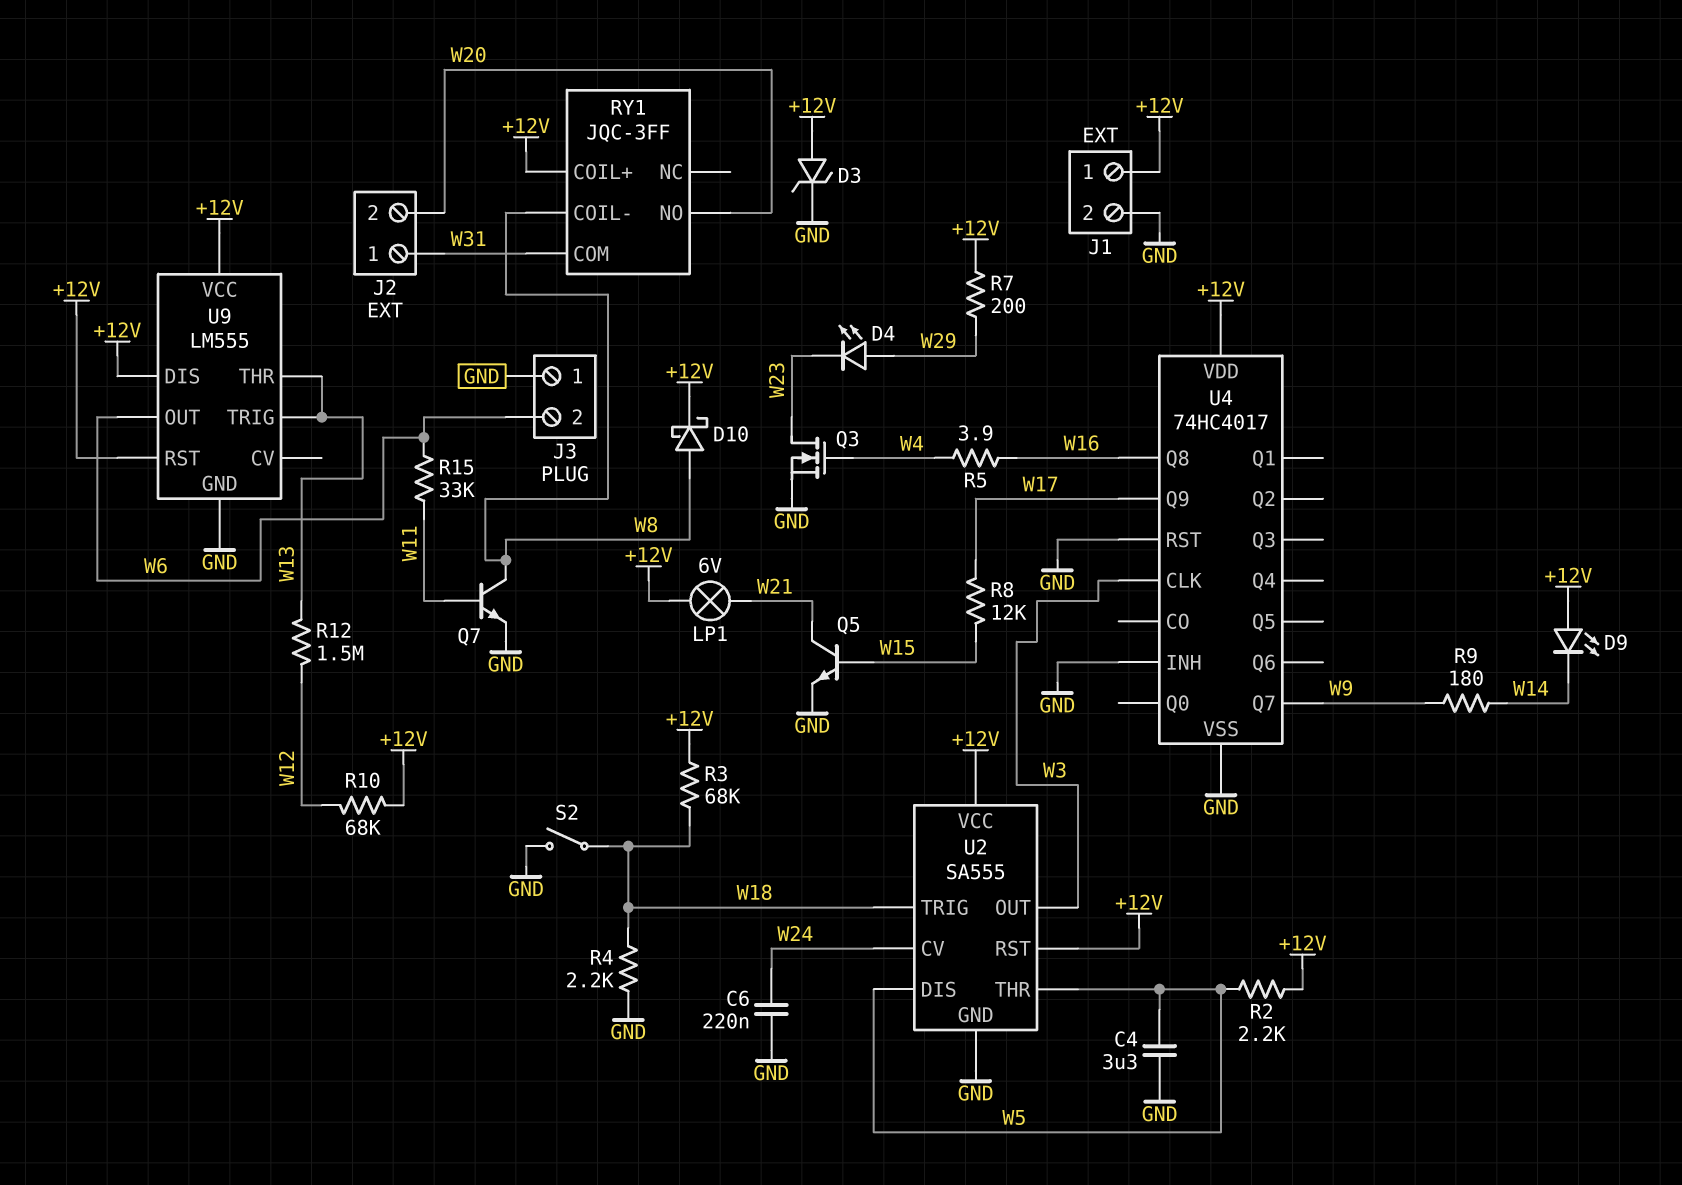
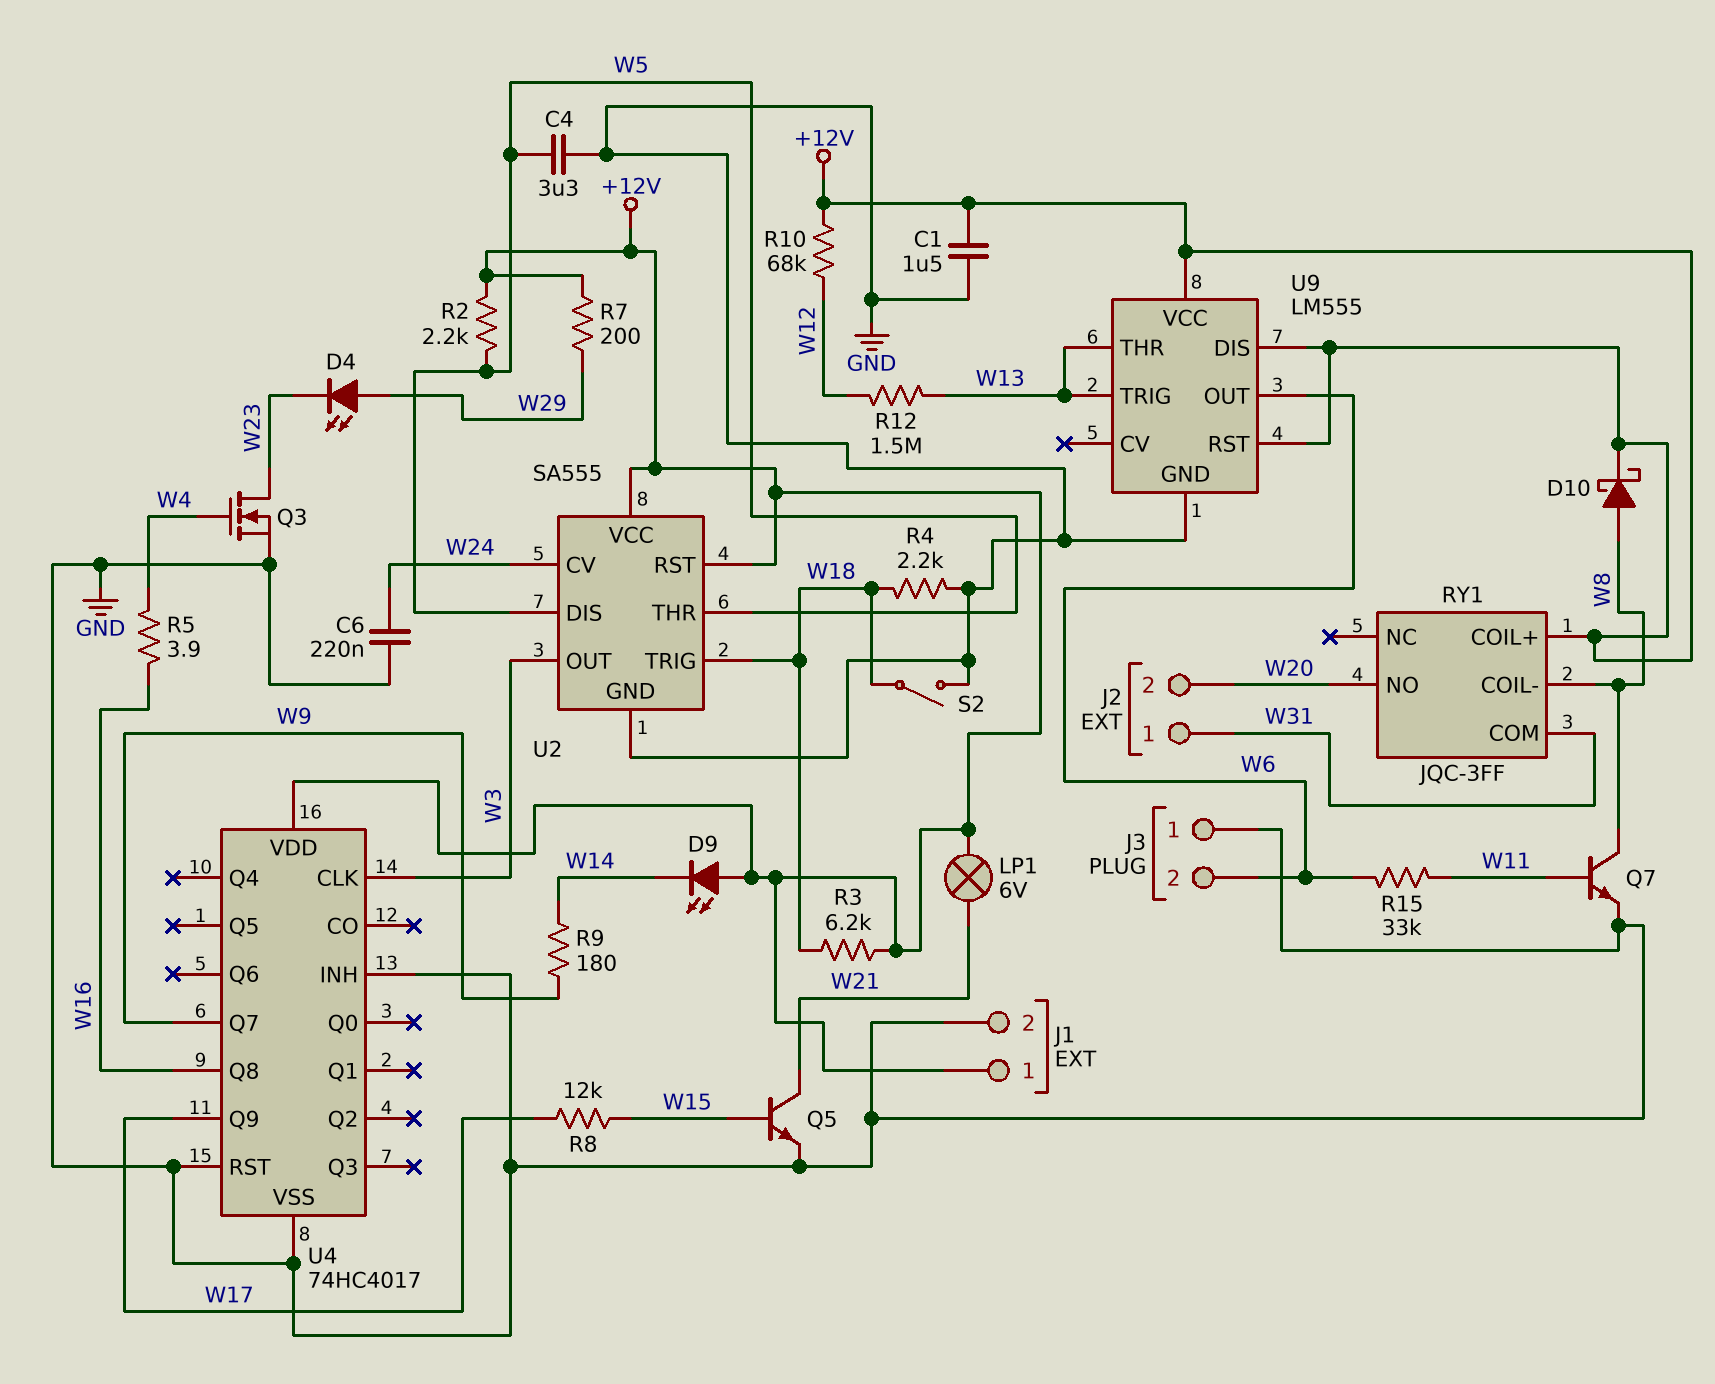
C1: none -> 1.5uF (+12V, GND)
D3: zener (A +12V, K GND) -> none
R3: 68k (+12V, W18) -> 6.2k (+12V, W18)

